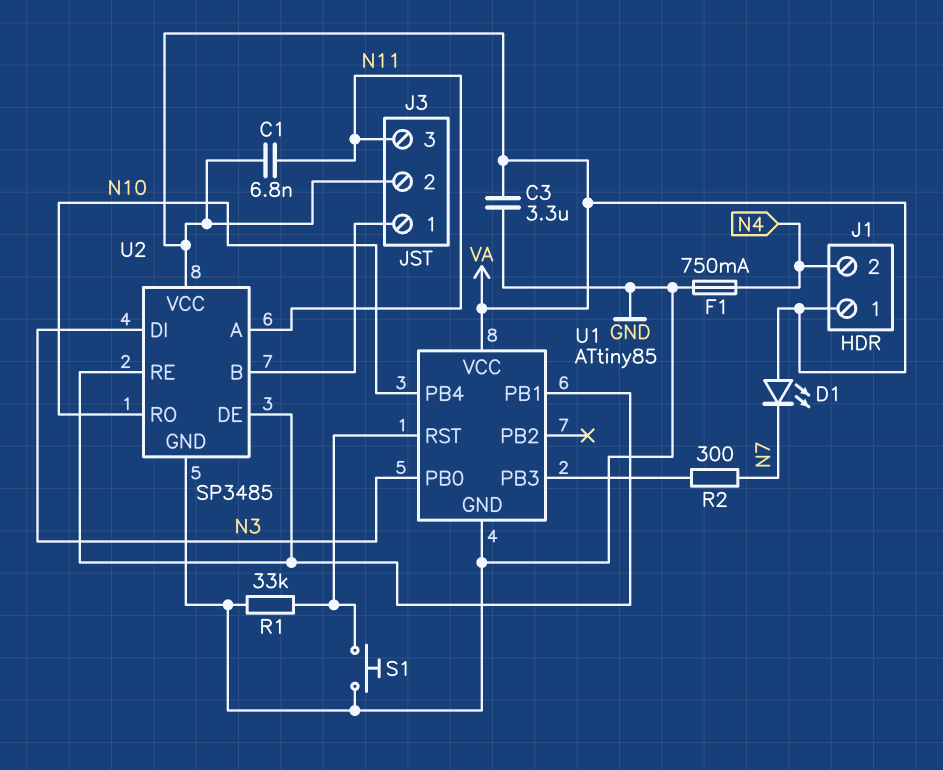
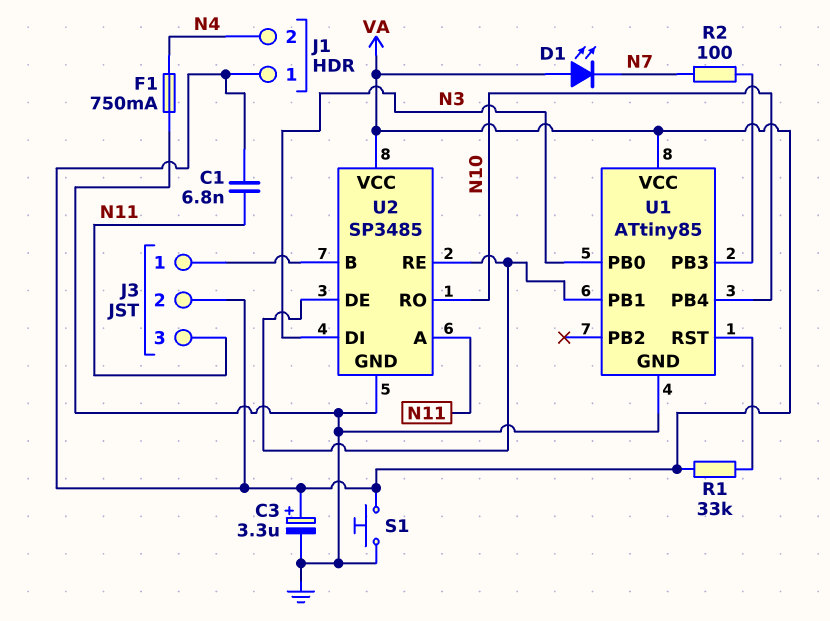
C3: 3.3uF (GND, VA) -> 3.3uF (plus VA, minus GND)
R1: 33k (GND, U1/RST) -> 33k (U1/RST, VA)
R2: 300 (N7, U1/PB3) -> 100 (N7, U1/PB3)
S1: button (GND, U1/RST) -> button (GND, VA)

